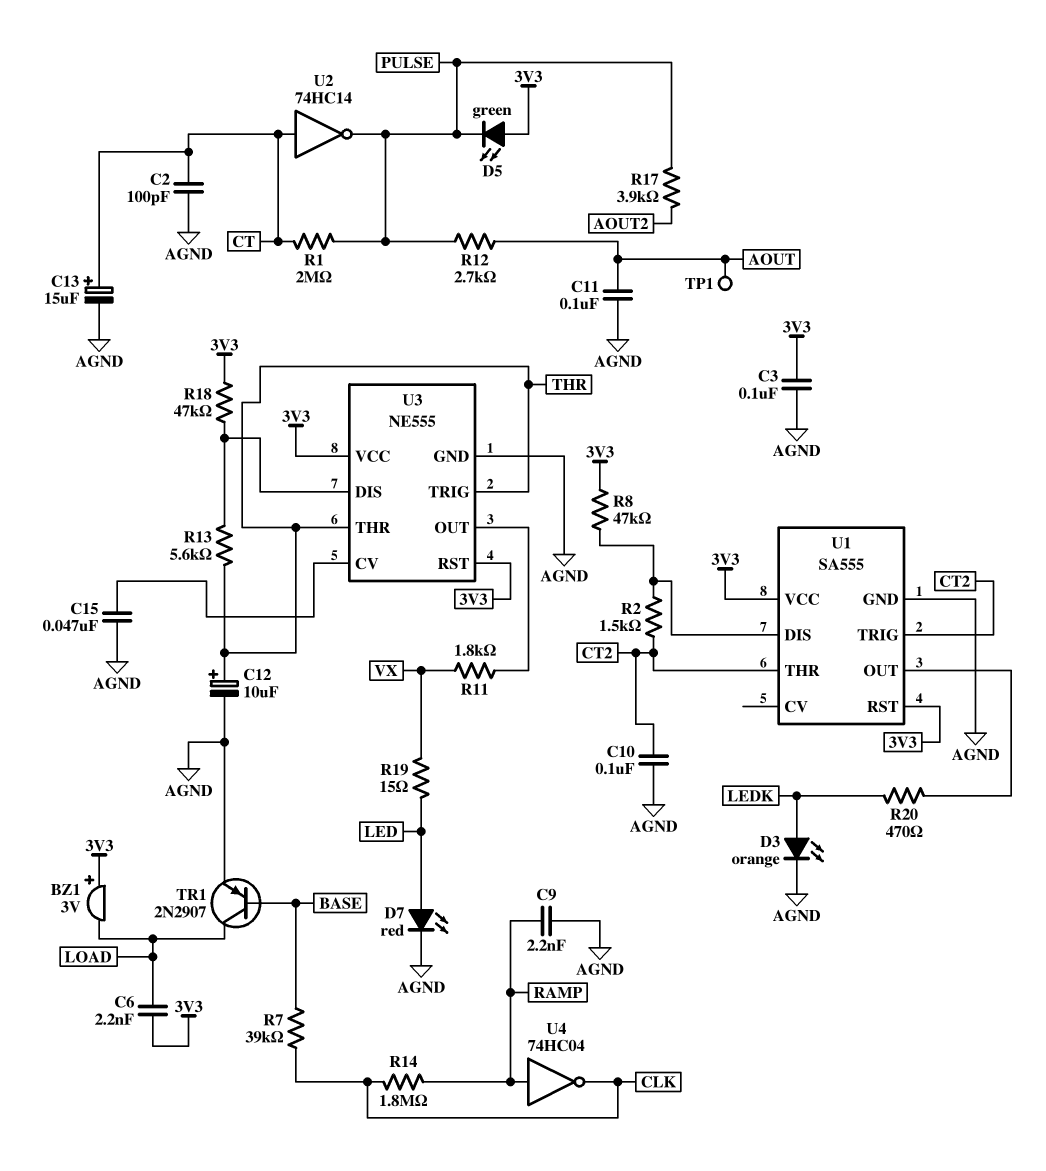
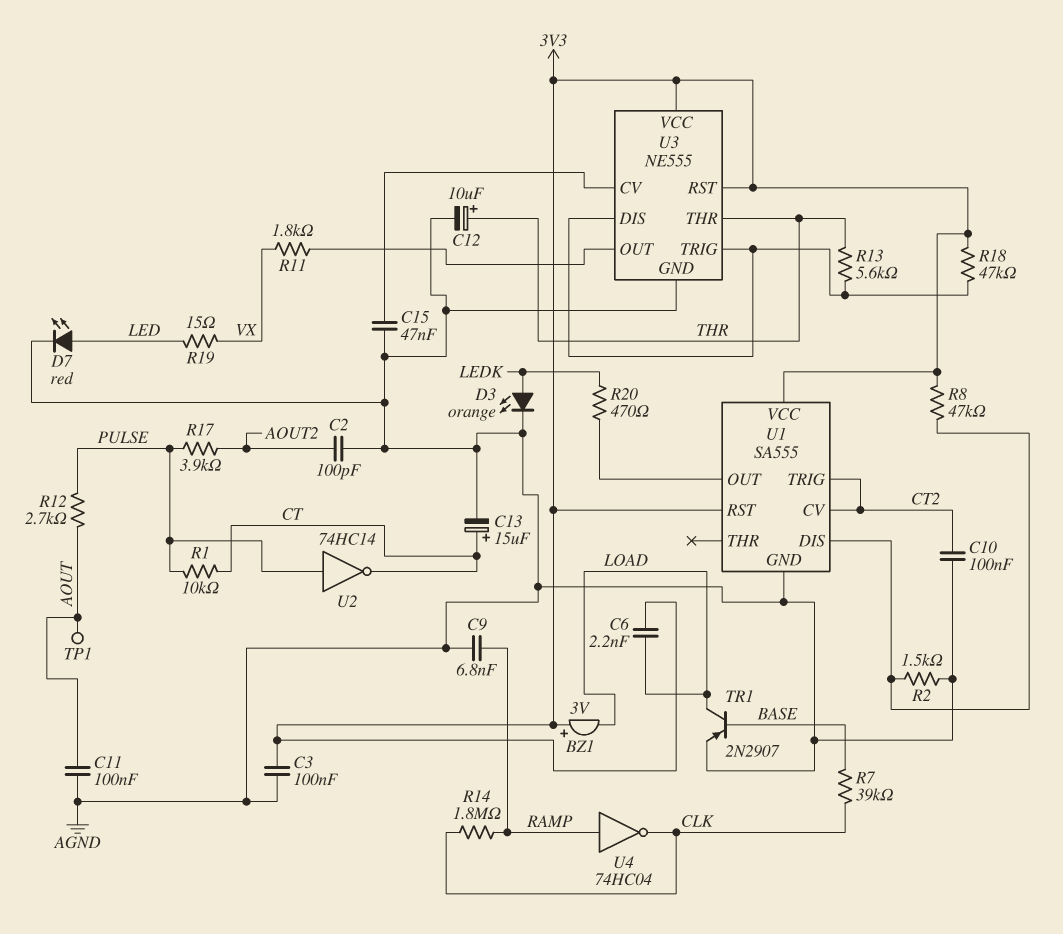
C2: 100pF (AGND, CT) -> 100pF (AGND, AOUT2)
C9: 2.2nF (AGND, RAMP) -> 6.8nF (AGND, RAMP)
D5: LED green (A 3V3, K PULSE) -> none
R1: 2M (CT, PULSE) -> 10k (CT, PULSE)
R2: 1.5k (CT2, U1/DIS) -> 1.5k (AGND, U1/DIS)
U1 pin CV: none -> CT2
U1 pin THR: CT2 -> none
U2: NOT 74HC14 (in CT, out PULSE) -> NOT 74HC14 (in PULSE, out CT)
U3 pin TRIG: THR -> U3/DIS

